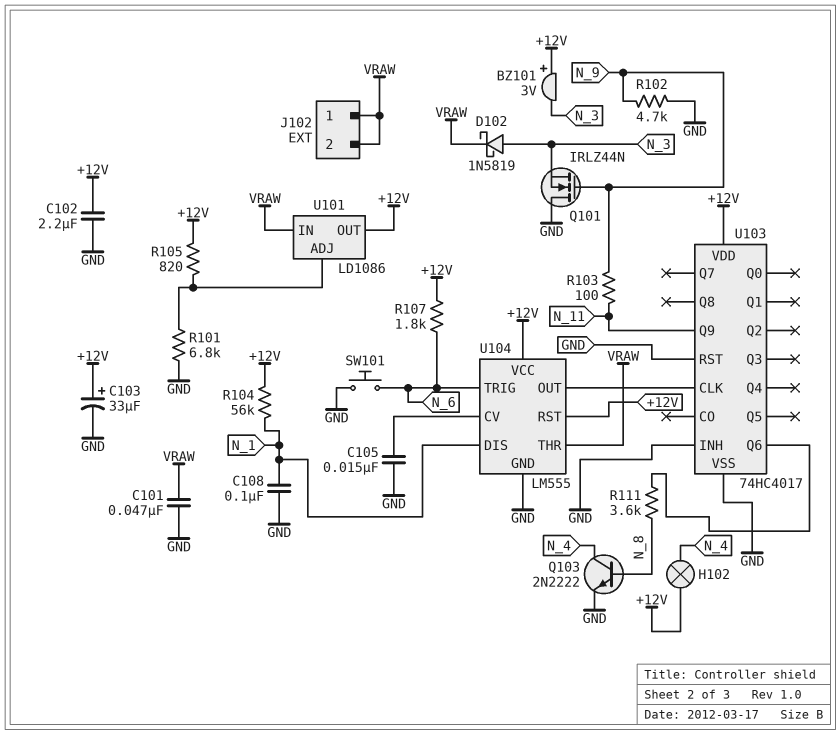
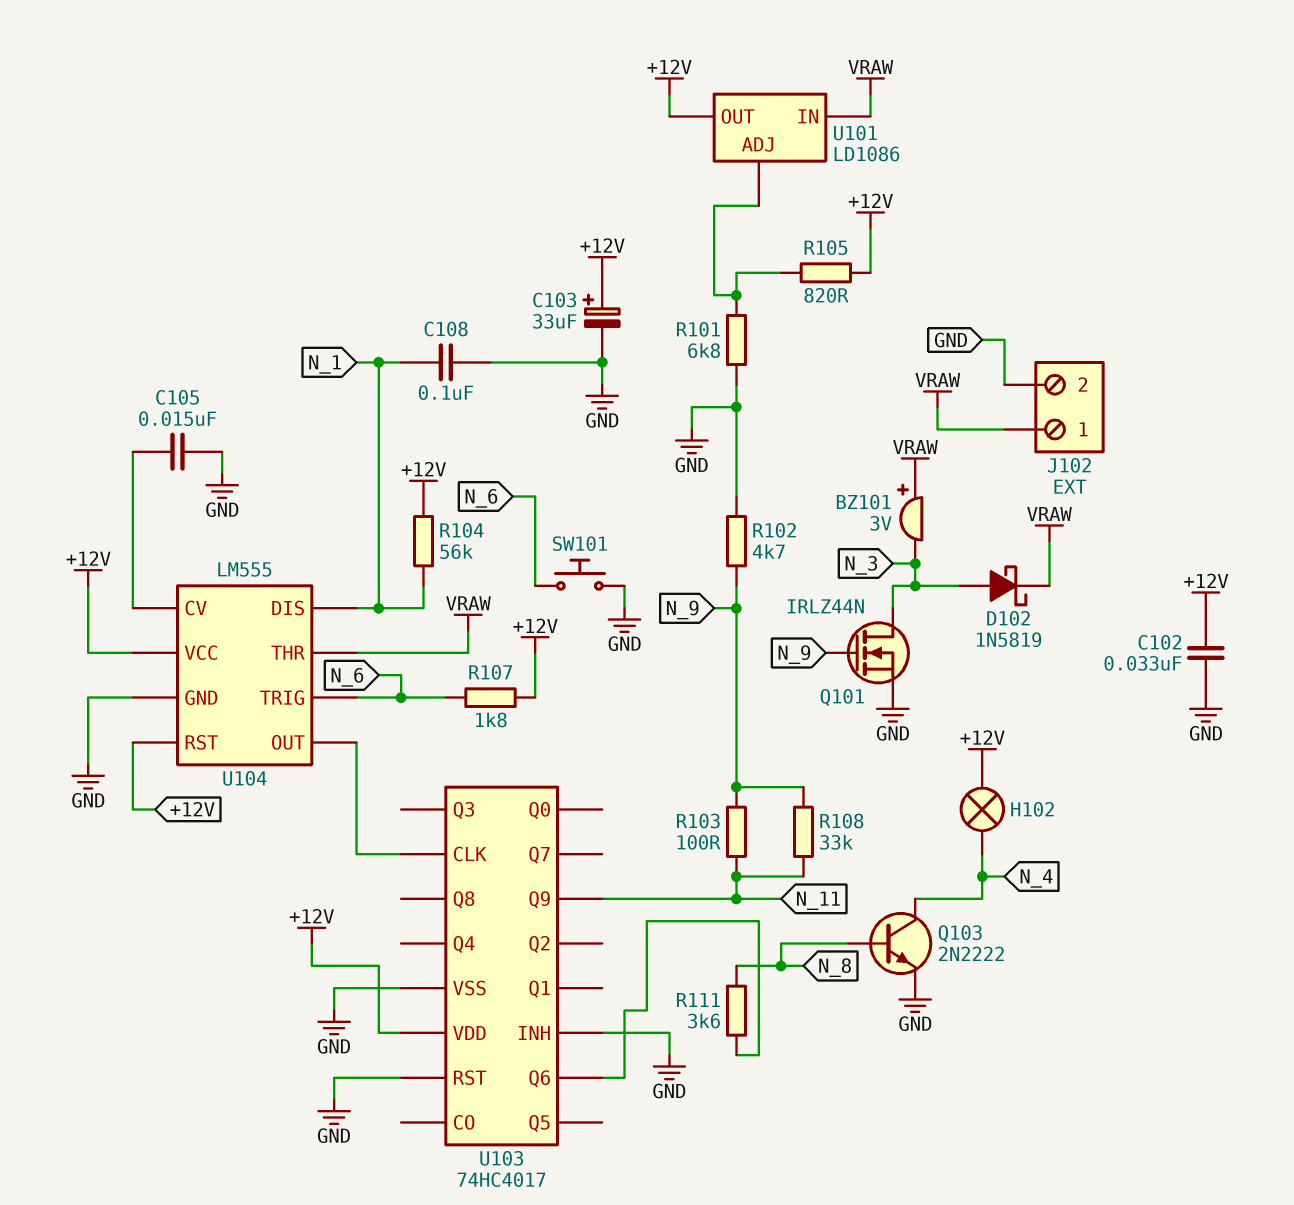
BZ101: buzzer 3V (plus +12V, minus N_3) -> buzzer 3V (plus VRAW, minus N_3)
C101: 47nF (GND, VRAW) -> none
C102: 2.2uF (+12V, GND) -> 33nF (+12V, GND)
J102 pin 2: VRAW -> GND
Q101: NMOS IRLZ44N (G N_9, D GND, S N_3) -> NMOS IRLZ44N (G N_9, D N_3, S GND)
R108: none -> 33k (N_9, N_11)

